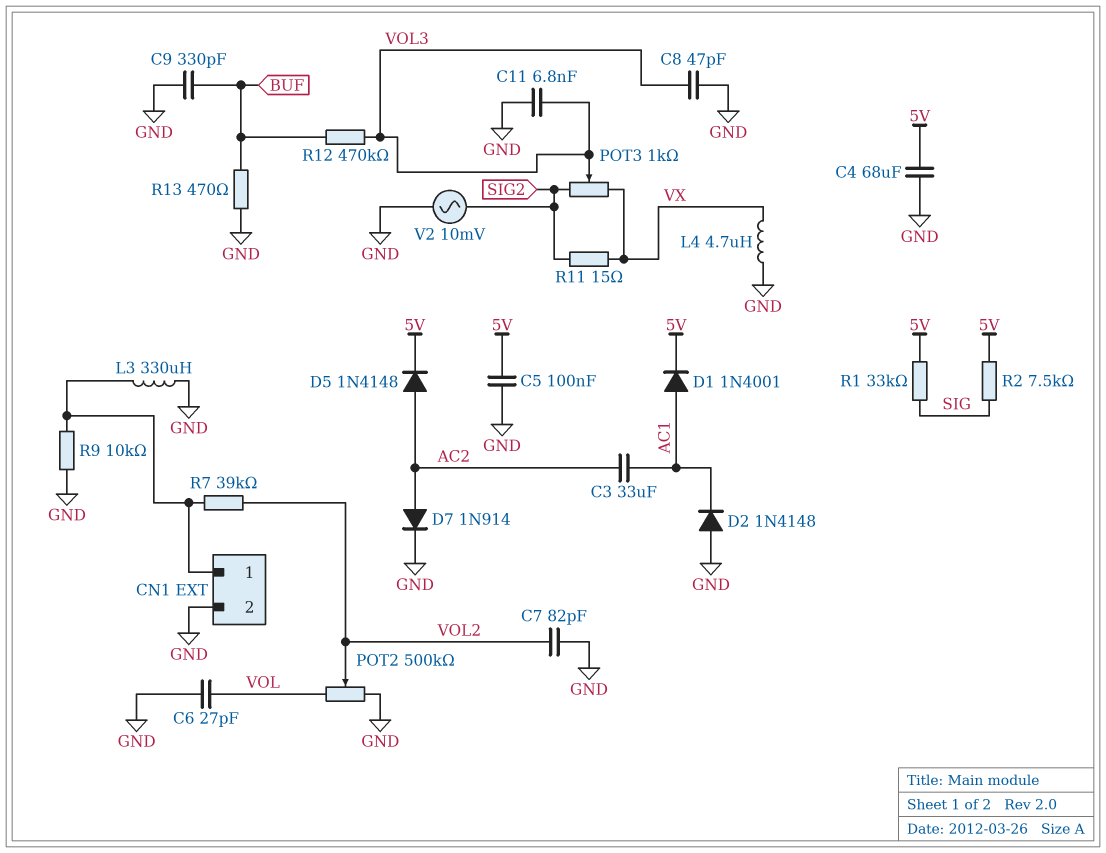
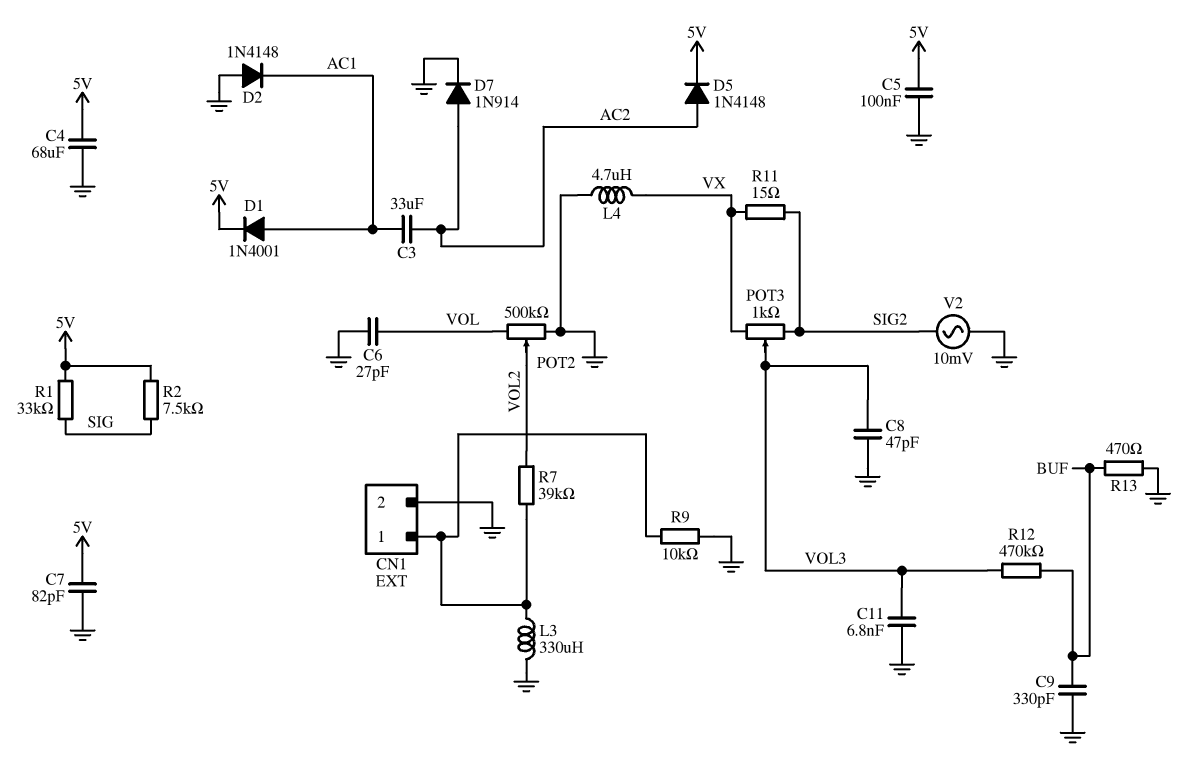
C7: 82pF (GND, VOL2) -> 82pF (5V, GND)

